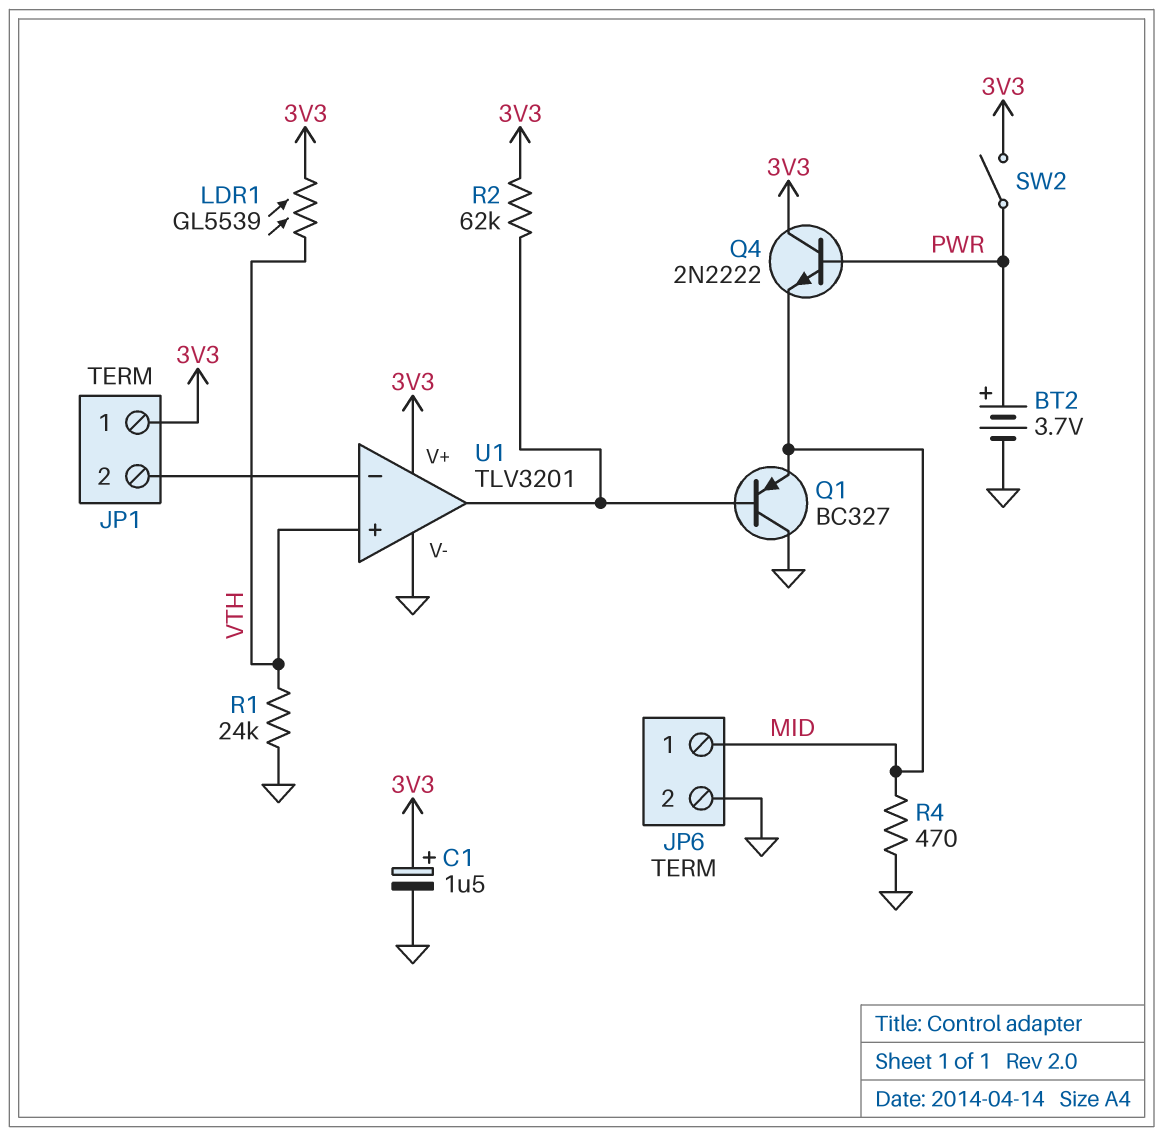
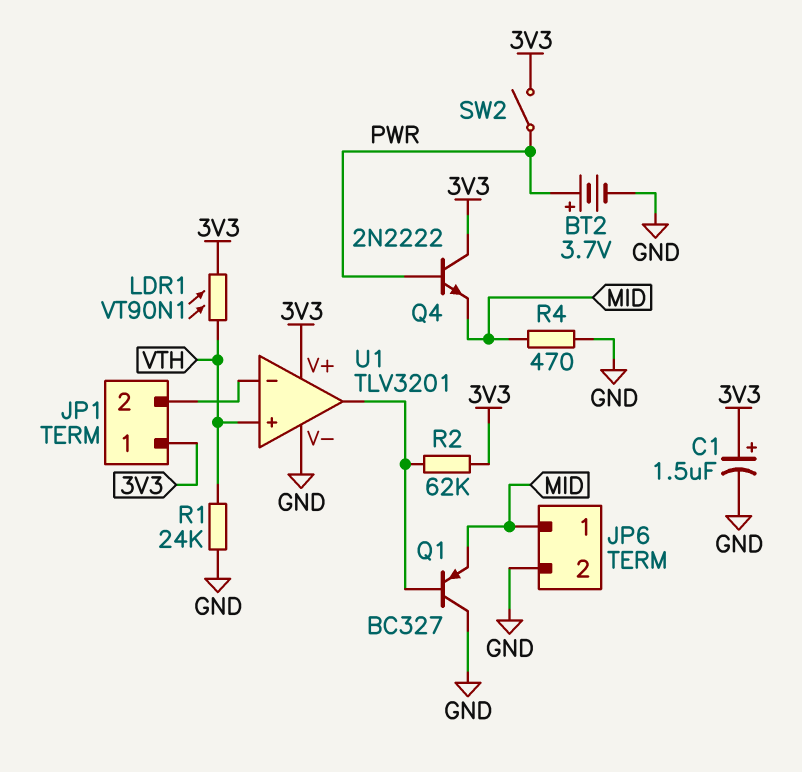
LDR1: GL5539 (3V3, VTH) -> VT90N1 (3V3, VTH)

